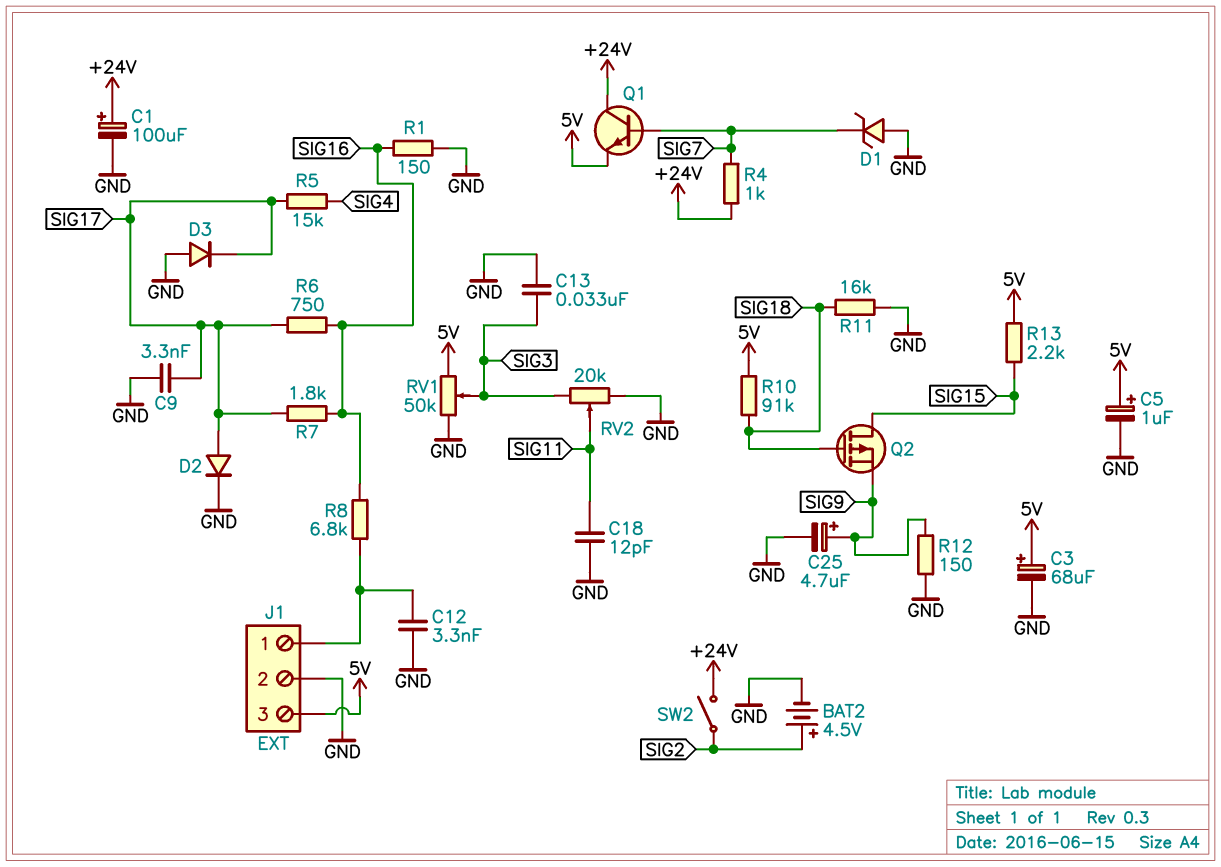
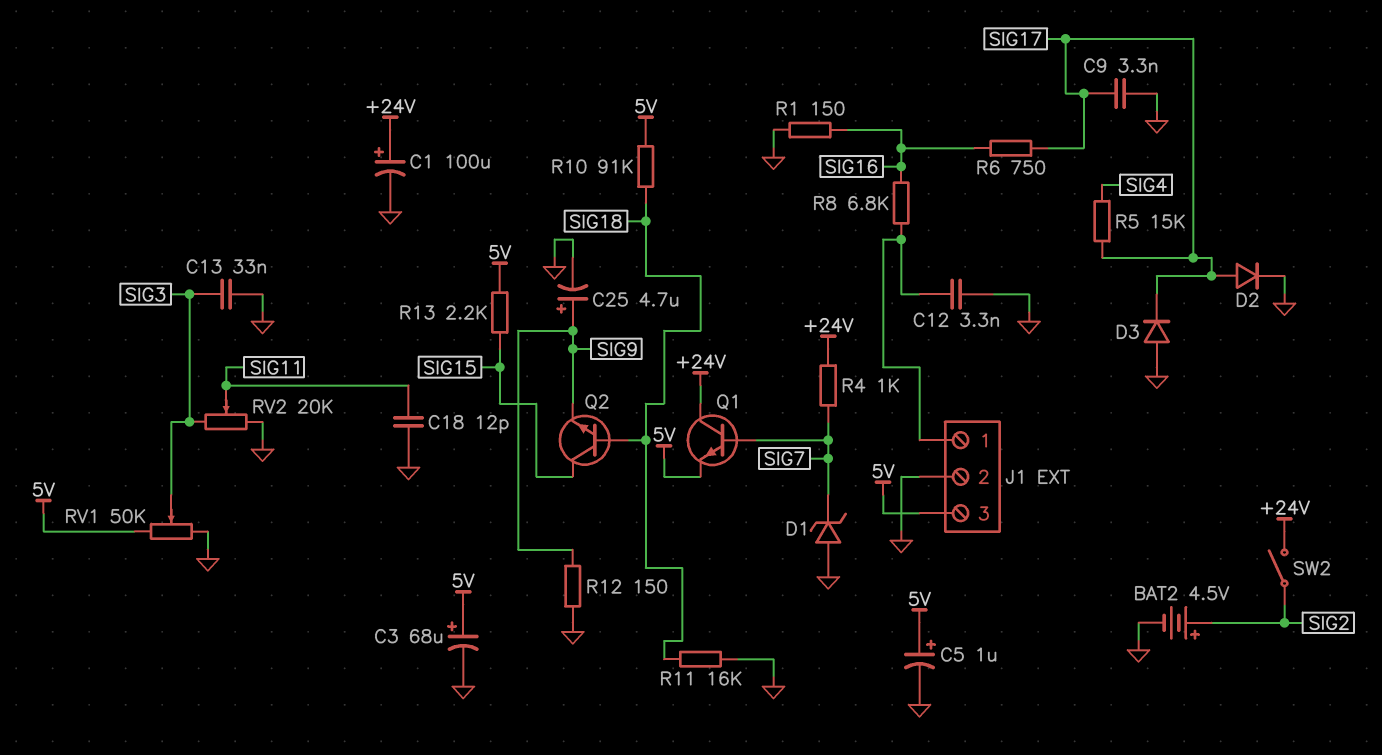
Q2: PMOS (G SIG18, D SIG15, S SIG9) -> NPN (B SIG18, C SIG15, E SIG9)
R7: 1.8k (SIG16, SIG17) -> none

